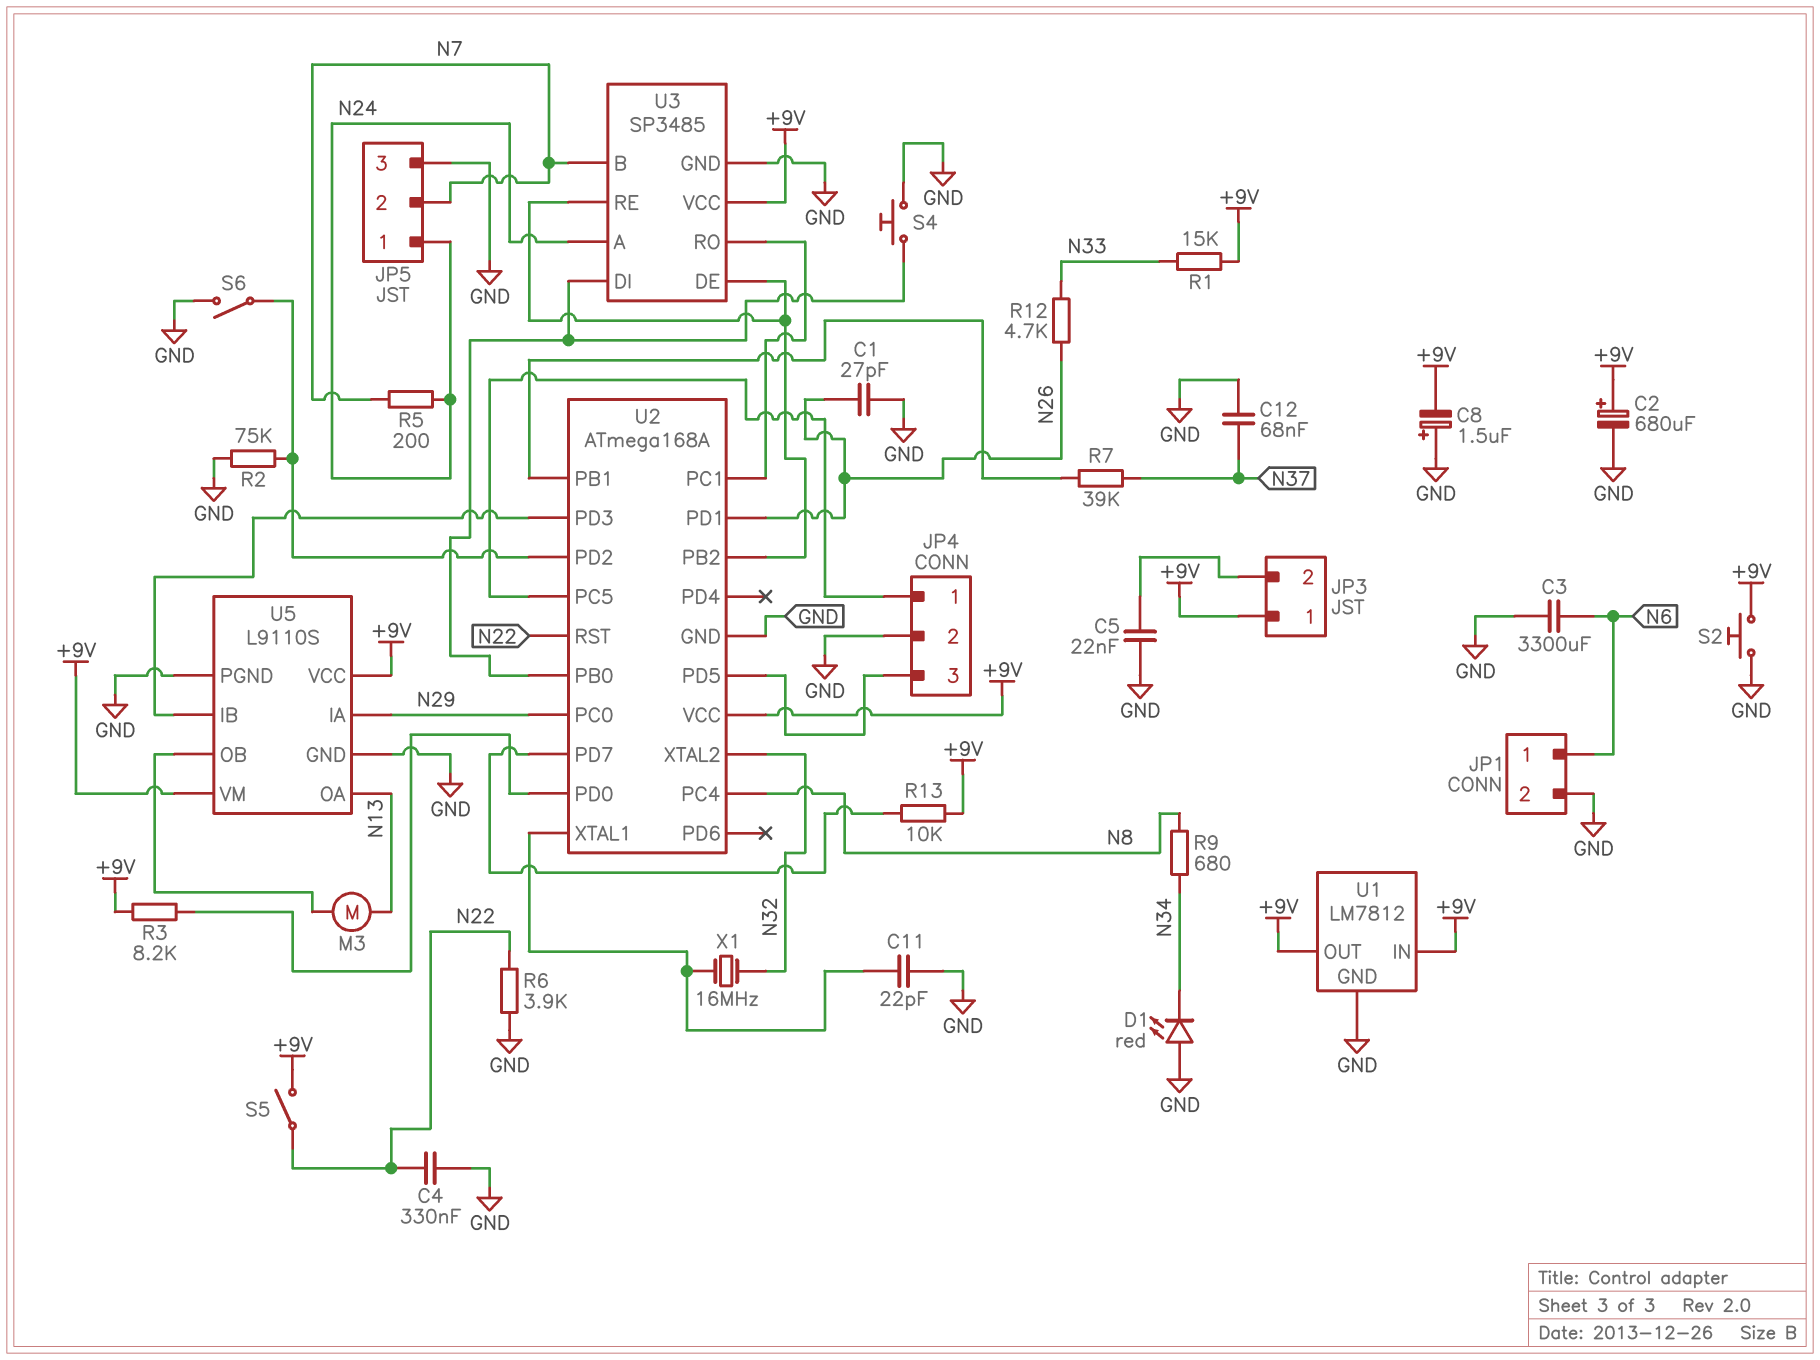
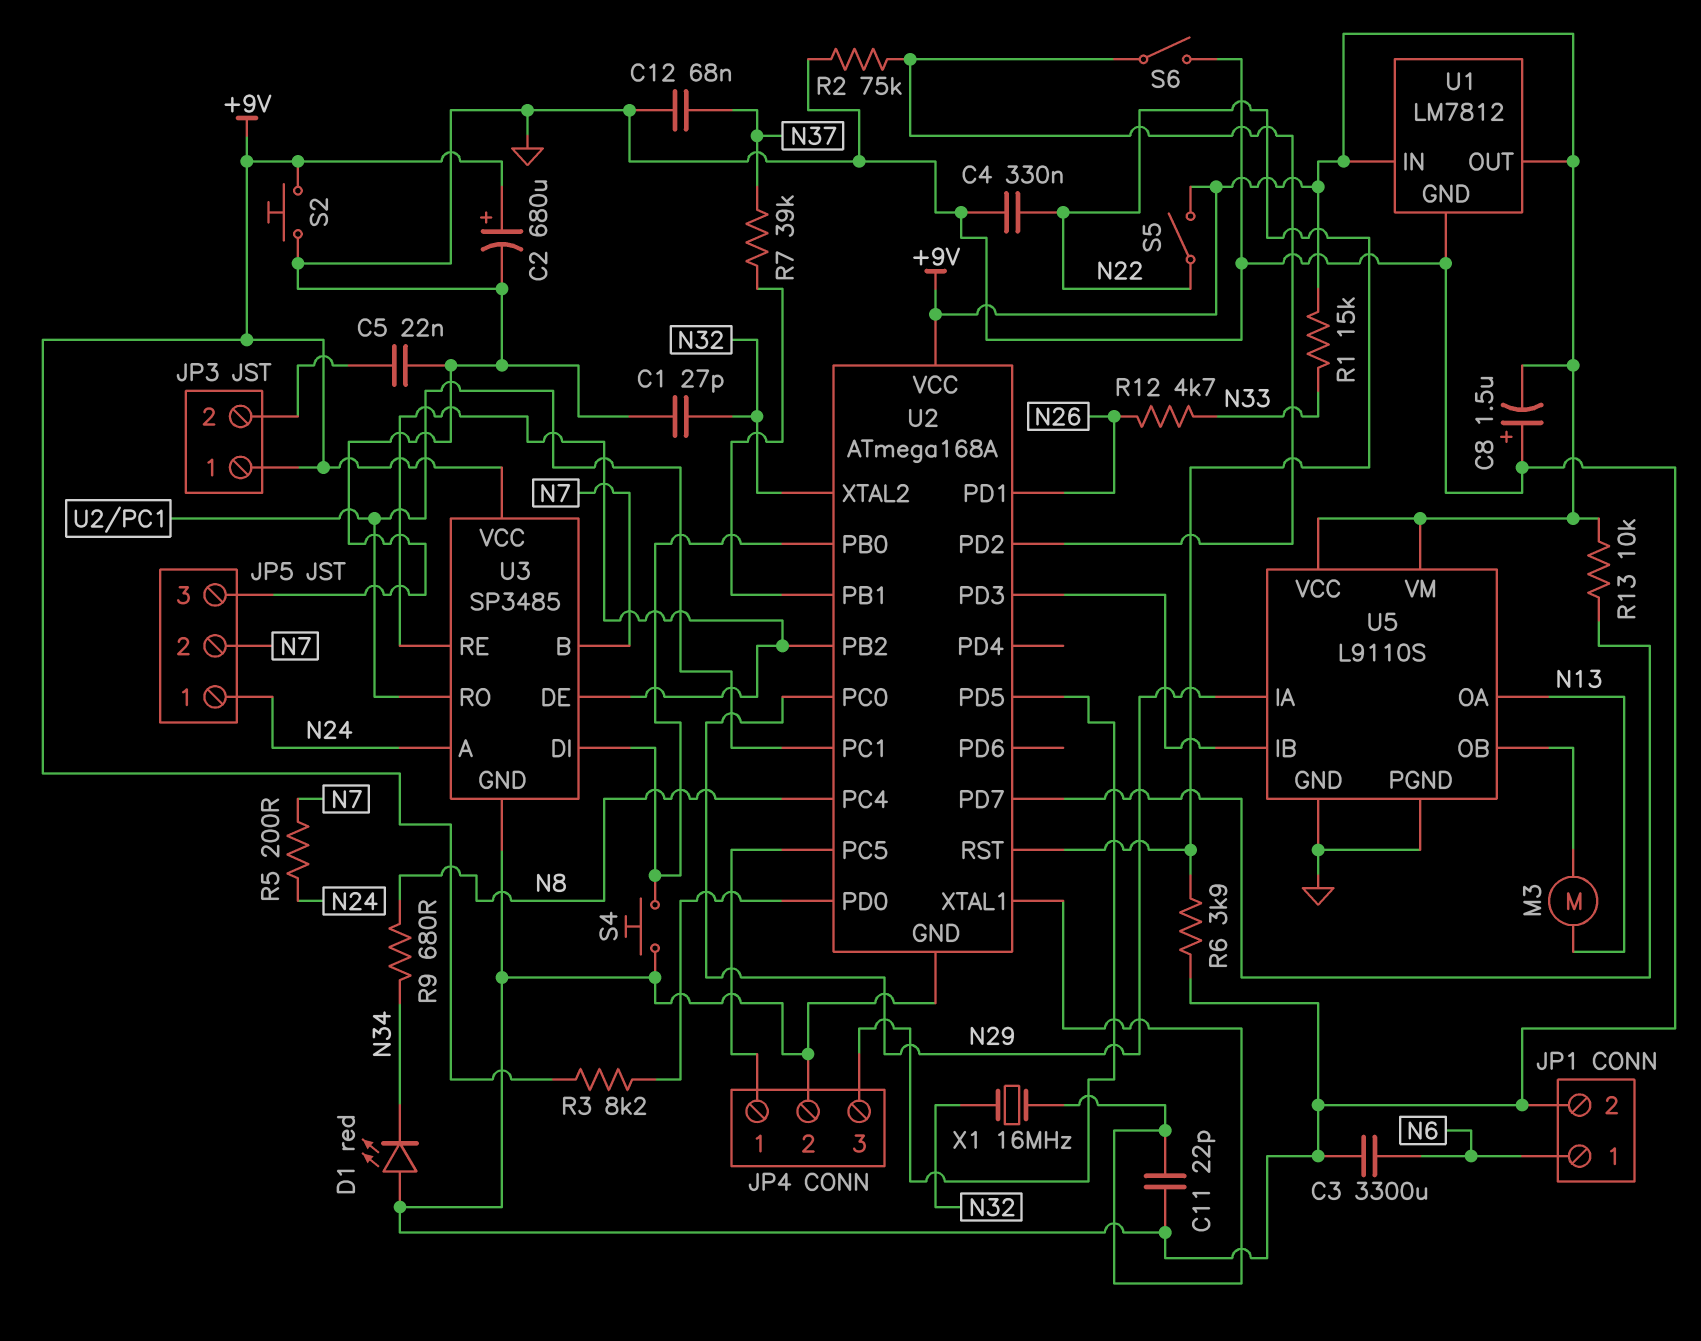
C1: 27pF (GND, N26) -> 27pF (GND, N32)

